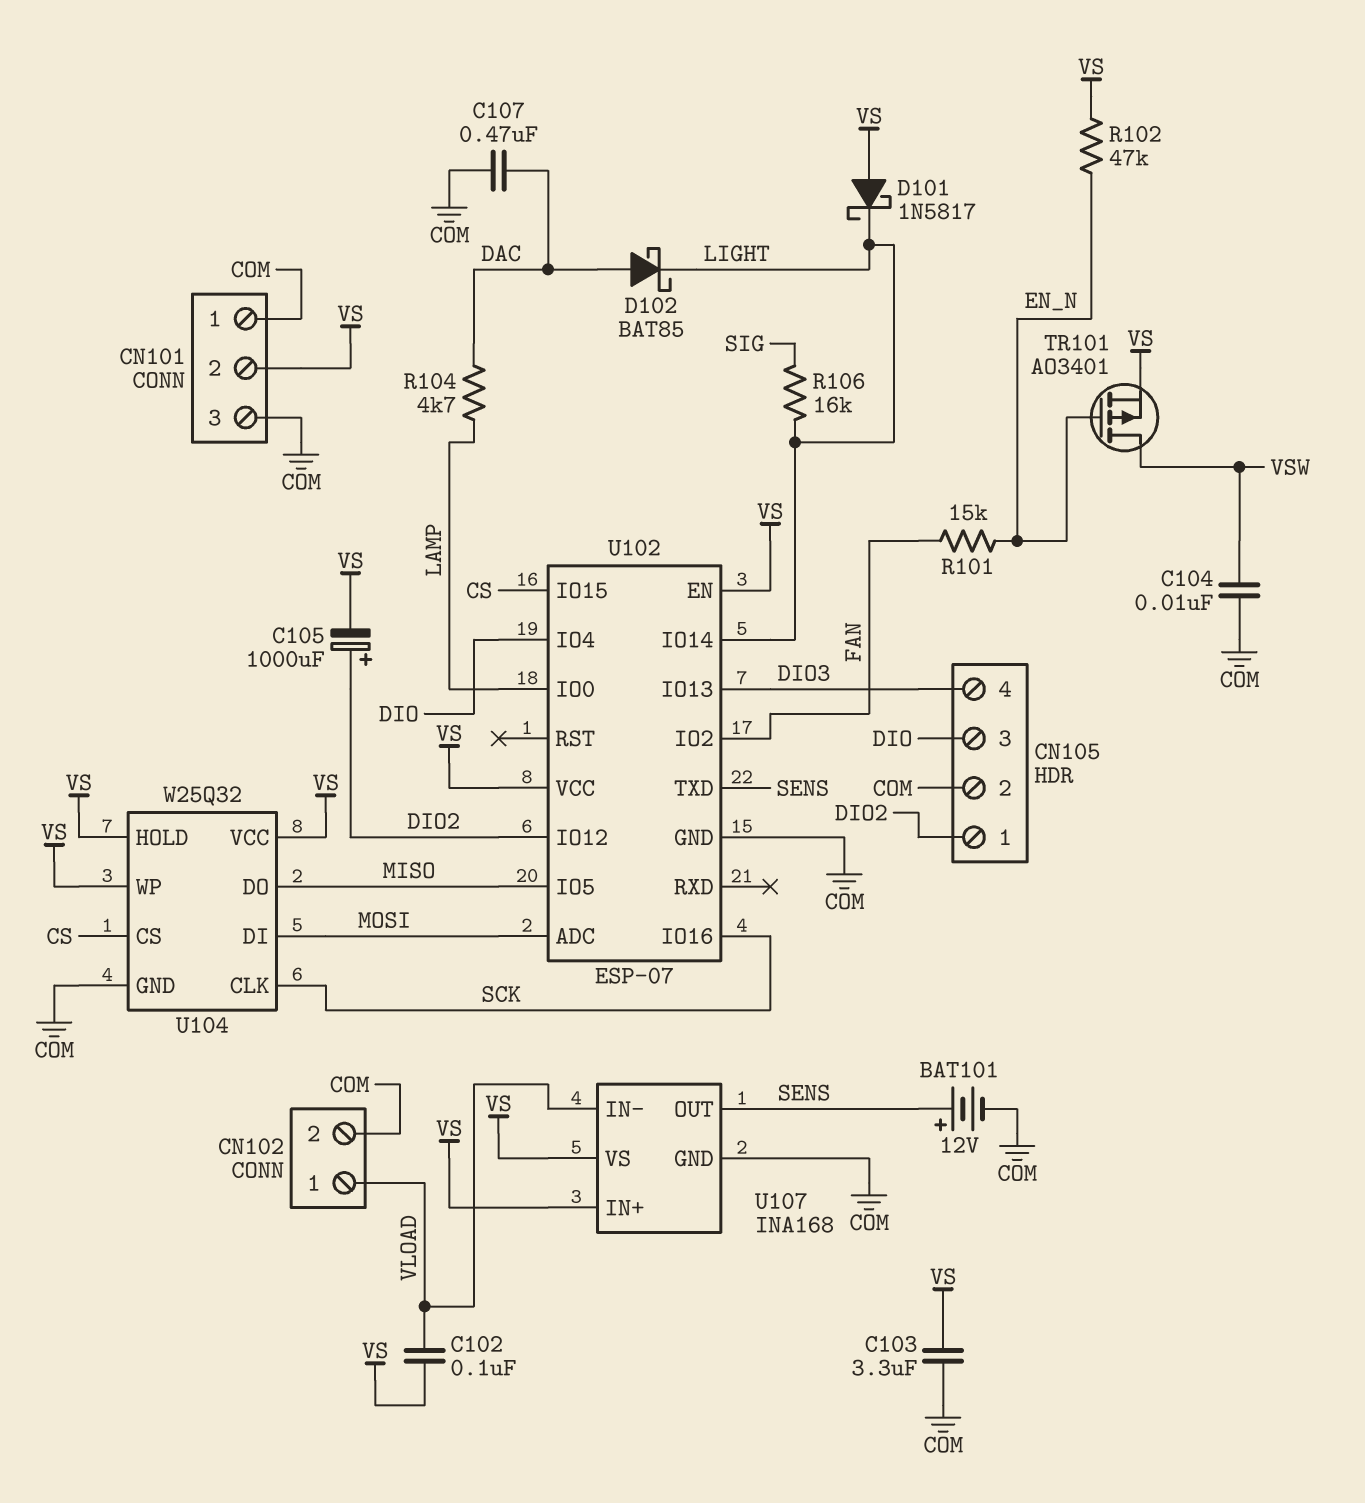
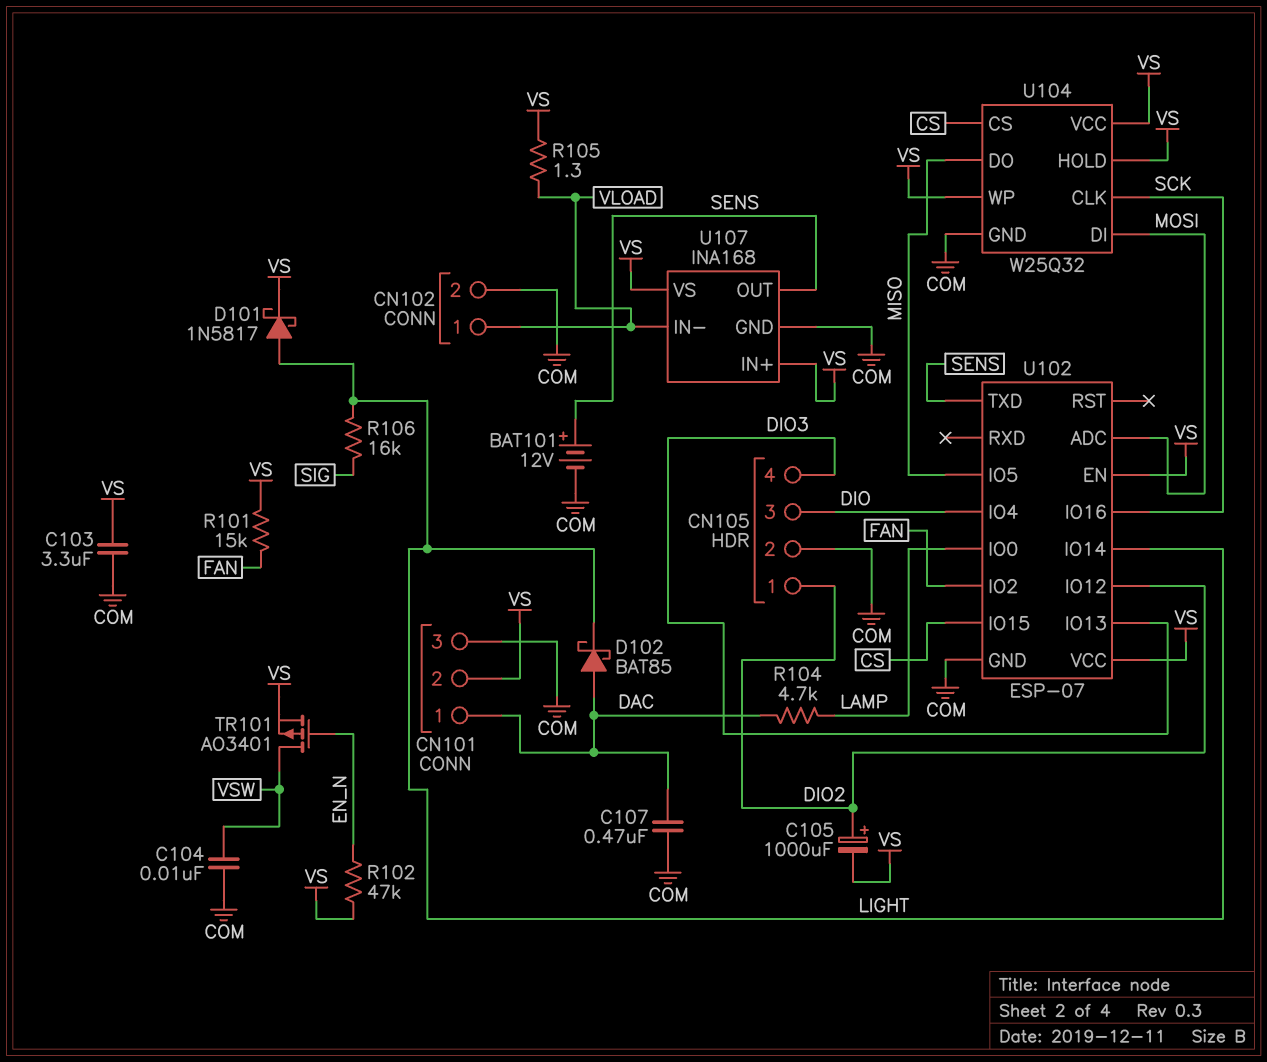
C102: 100nF (VLOAD, VS) -> none
CN101 pin 1: COM -> DAC
D101: schottky 1N5817 (A VS, K LIGHT) -> schottky 1N5817 (A LIGHT, K VS)
R101: 15k (EN_N, FAN) -> 15k (FAN, VS)
R105: none -> 1.3 (VLOAD, VS)

